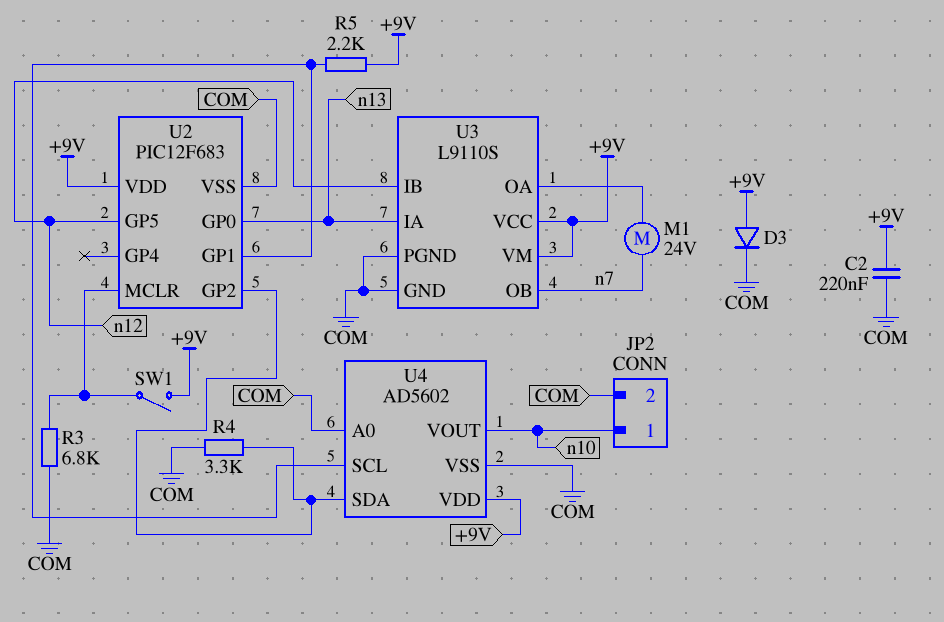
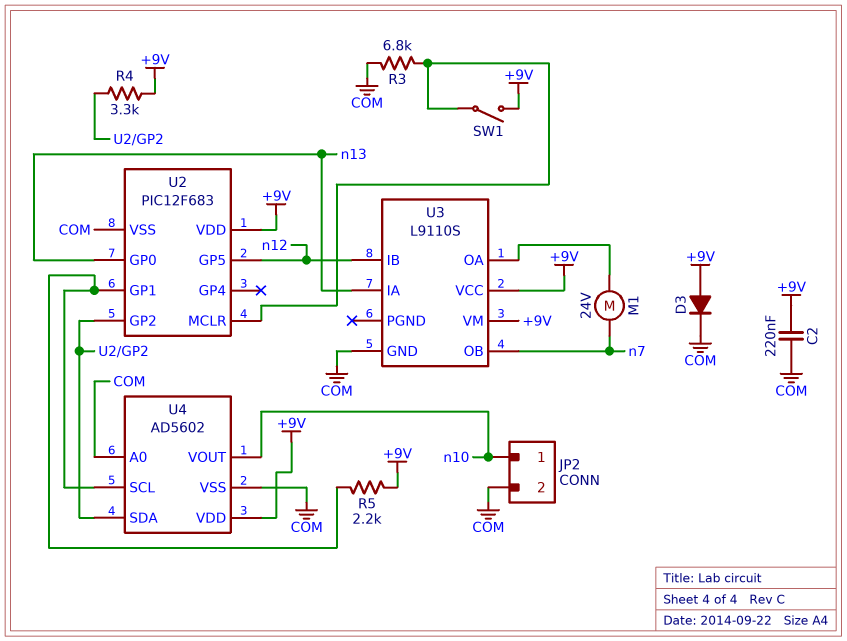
R4: 3.3k (COM, U2/GP2) -> 3.3k (+9V, U2/GP2)
U3 pin PGND: COM -> none

